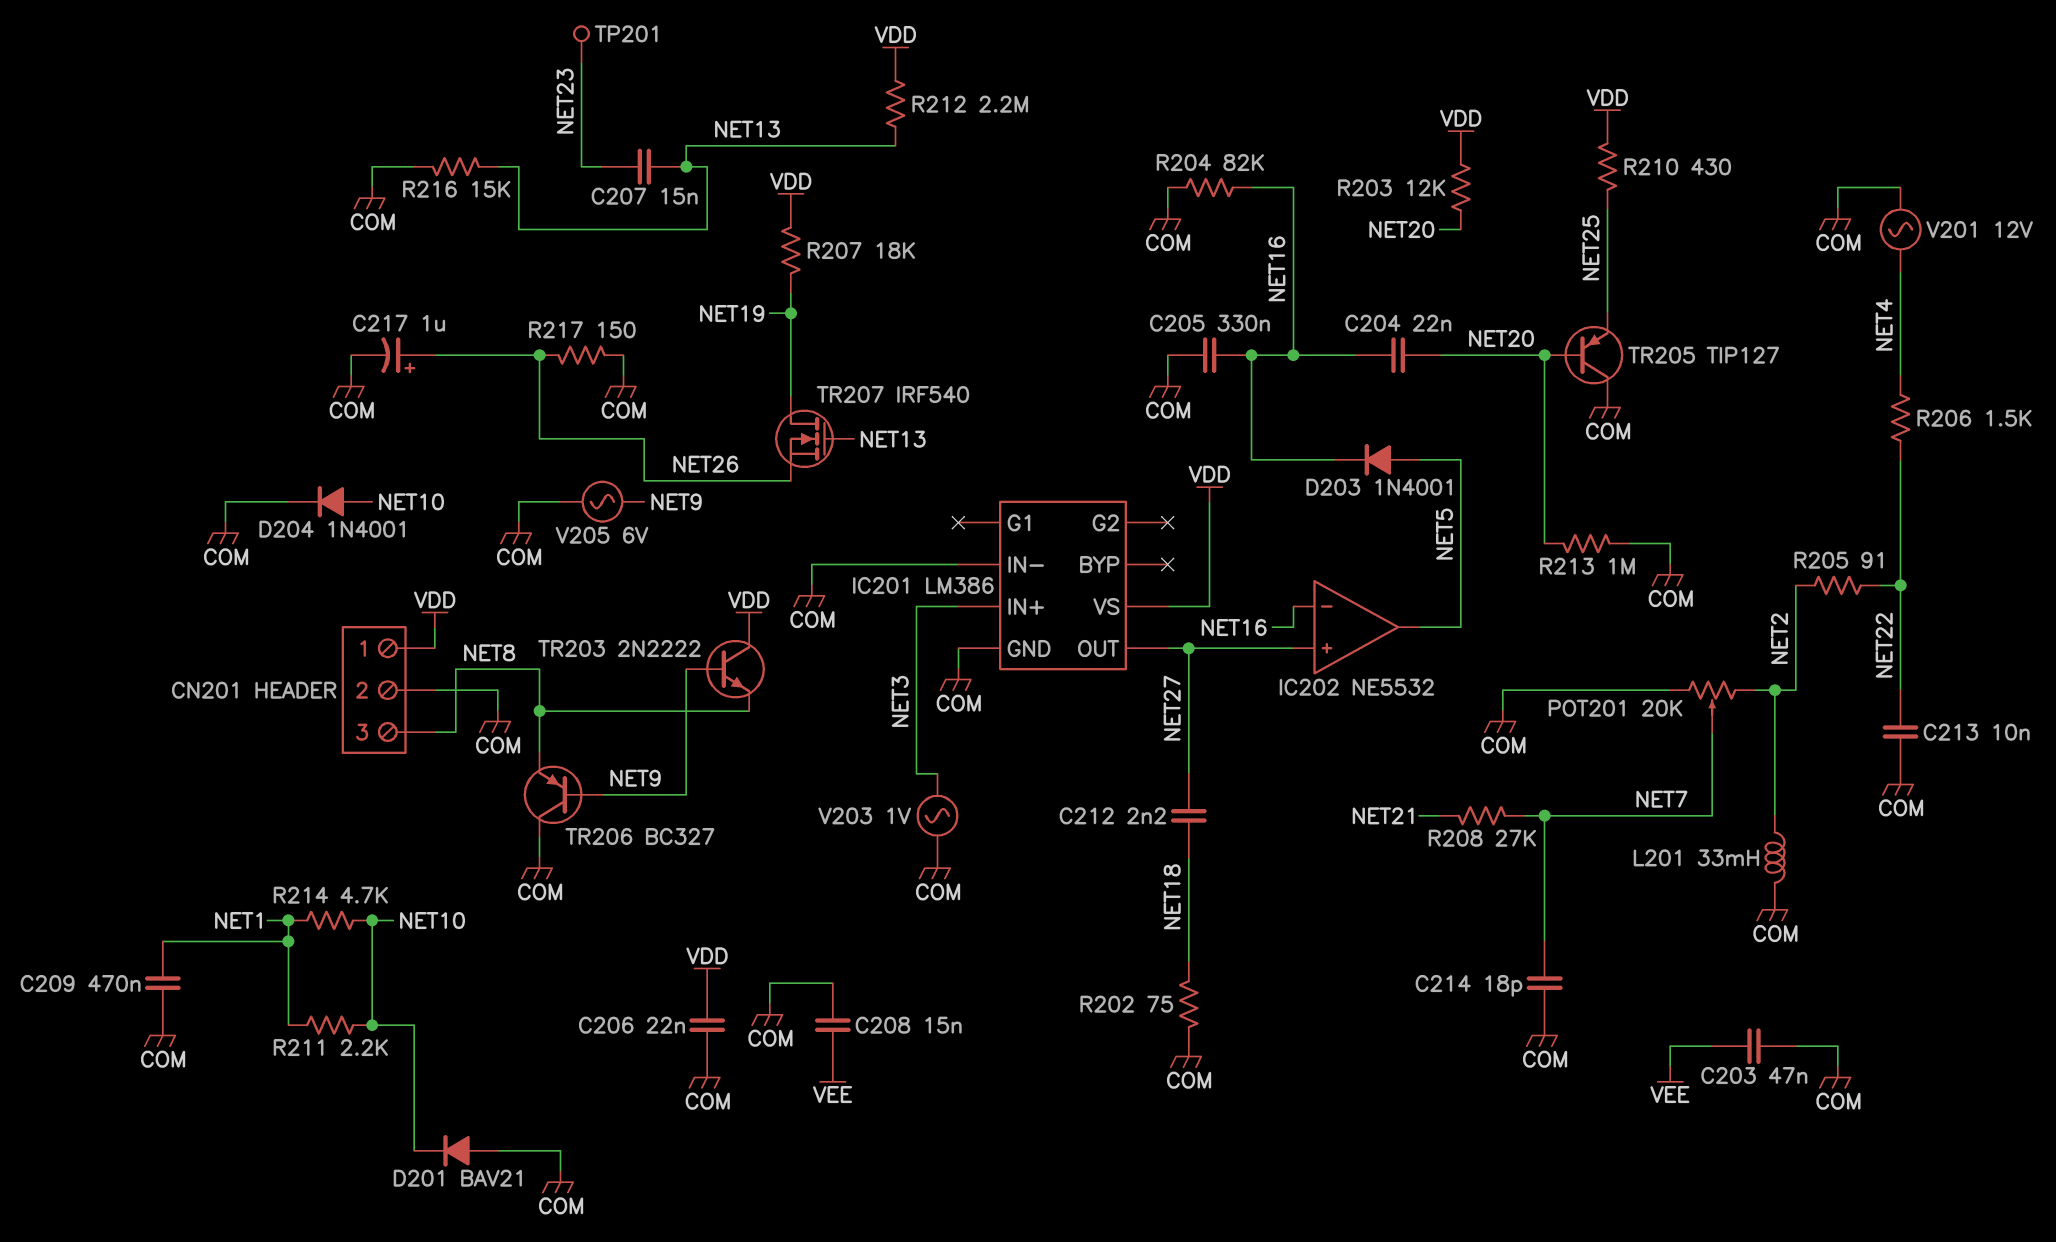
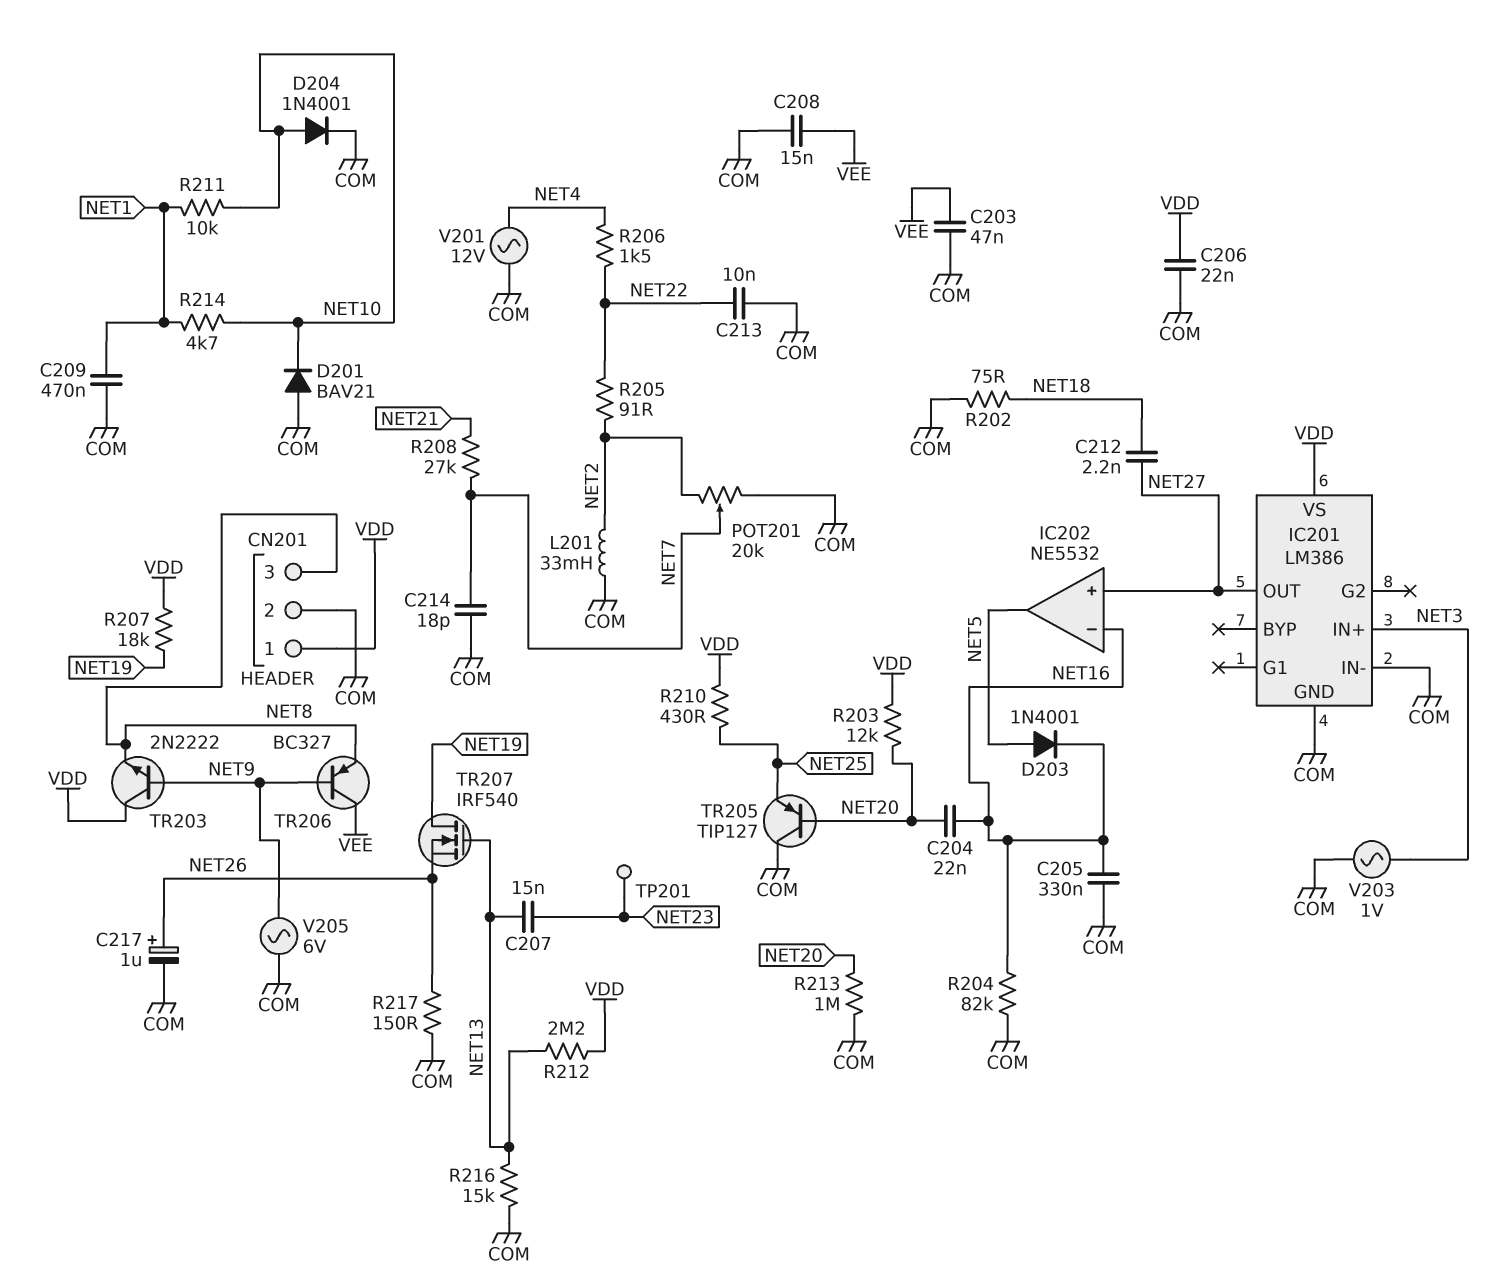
R211: 2.2k (NET1, NET10) -> 10k (NET1, NET10)
TR206: PNP BC327 (B NET9, C COM, E NET8) -> PNP BC327 (B NET9, C VEE, E NET8)

